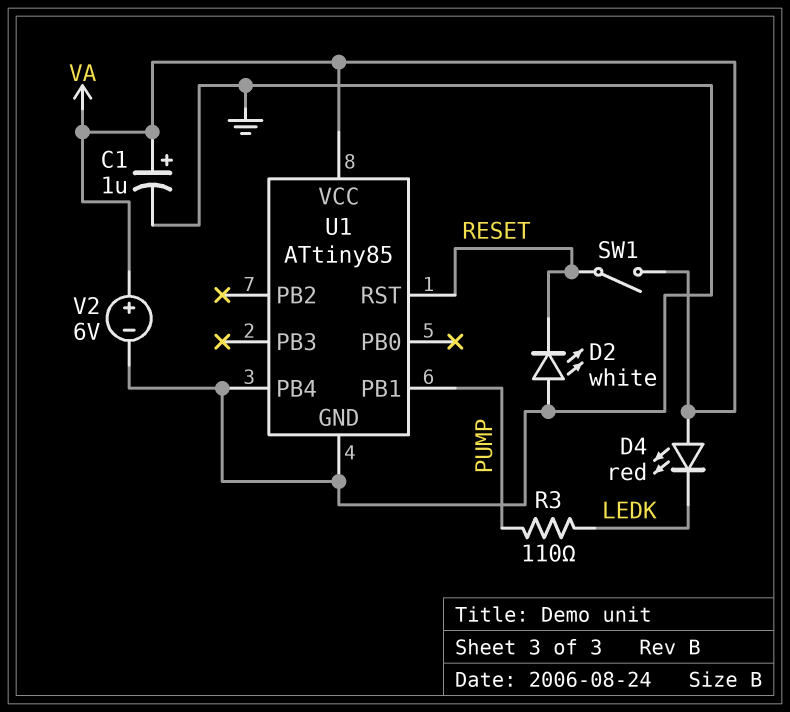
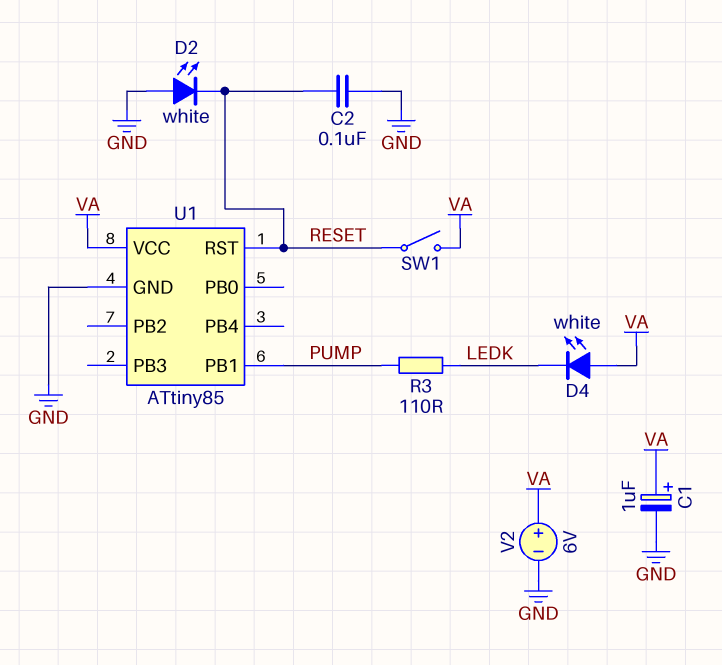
C2: none -> 100nF (GND, RESET)
D4: LED red (A VA, K LEDK) -> LED white (A VA, K LEDK)
U1 pin PB4: GND -> none

